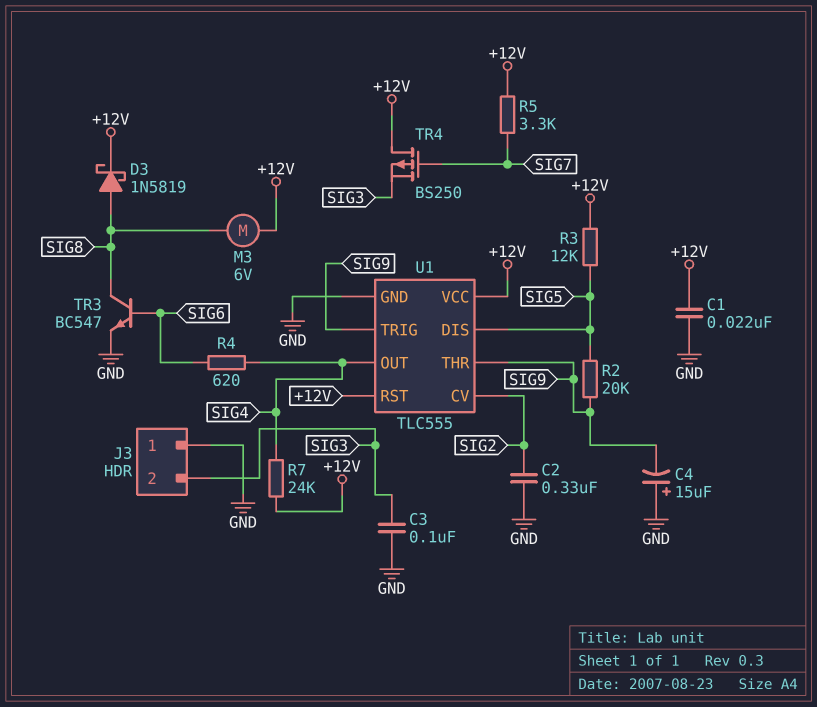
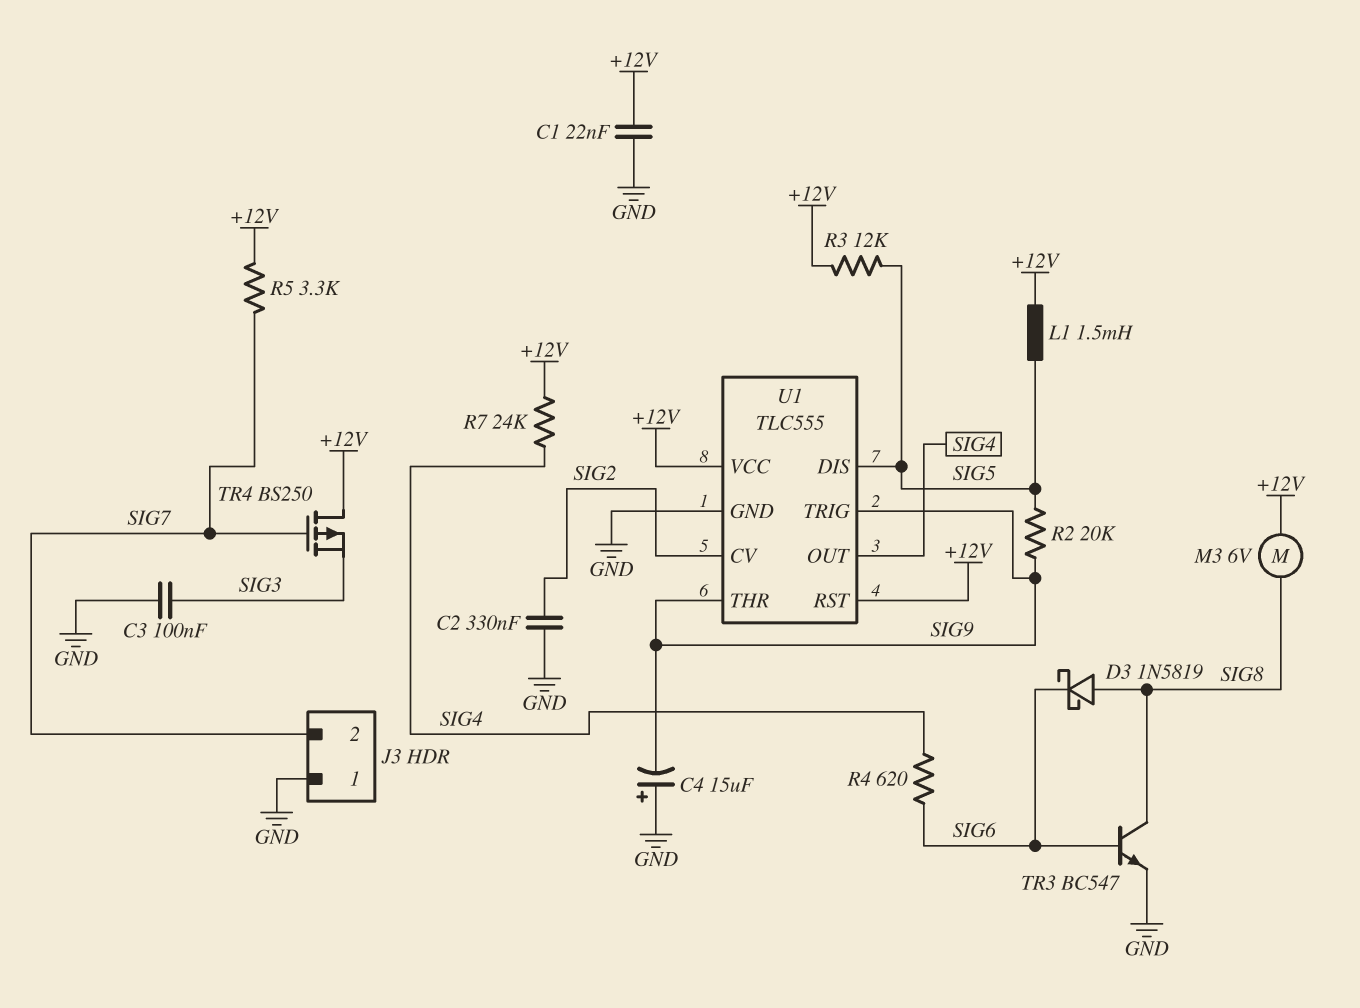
D3: schottky 1N5819 (A SIG8, K +12V) -> schottky 1N5819 (A SIG8, K SIG6)
J3 pin 2: SIG3 -> SIG7
L1: none -> 1.5mH (+12V, SIG5)

